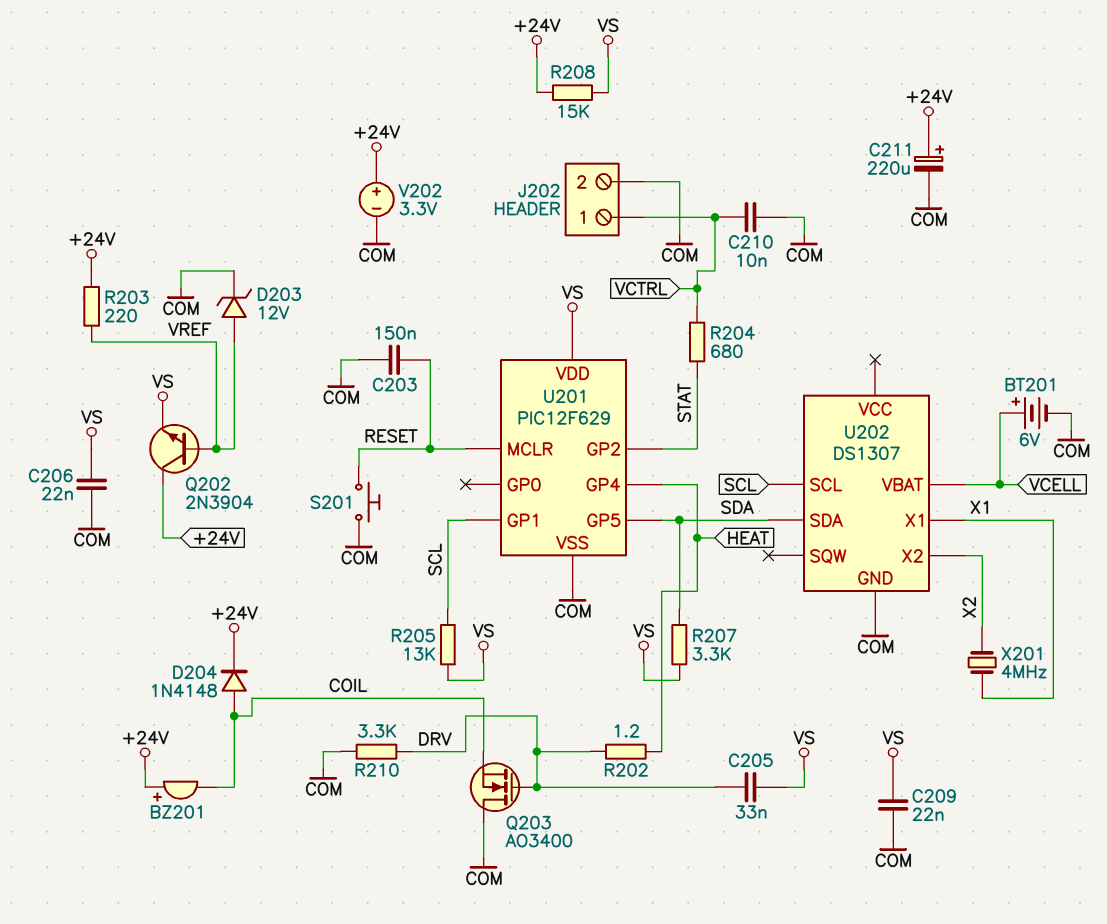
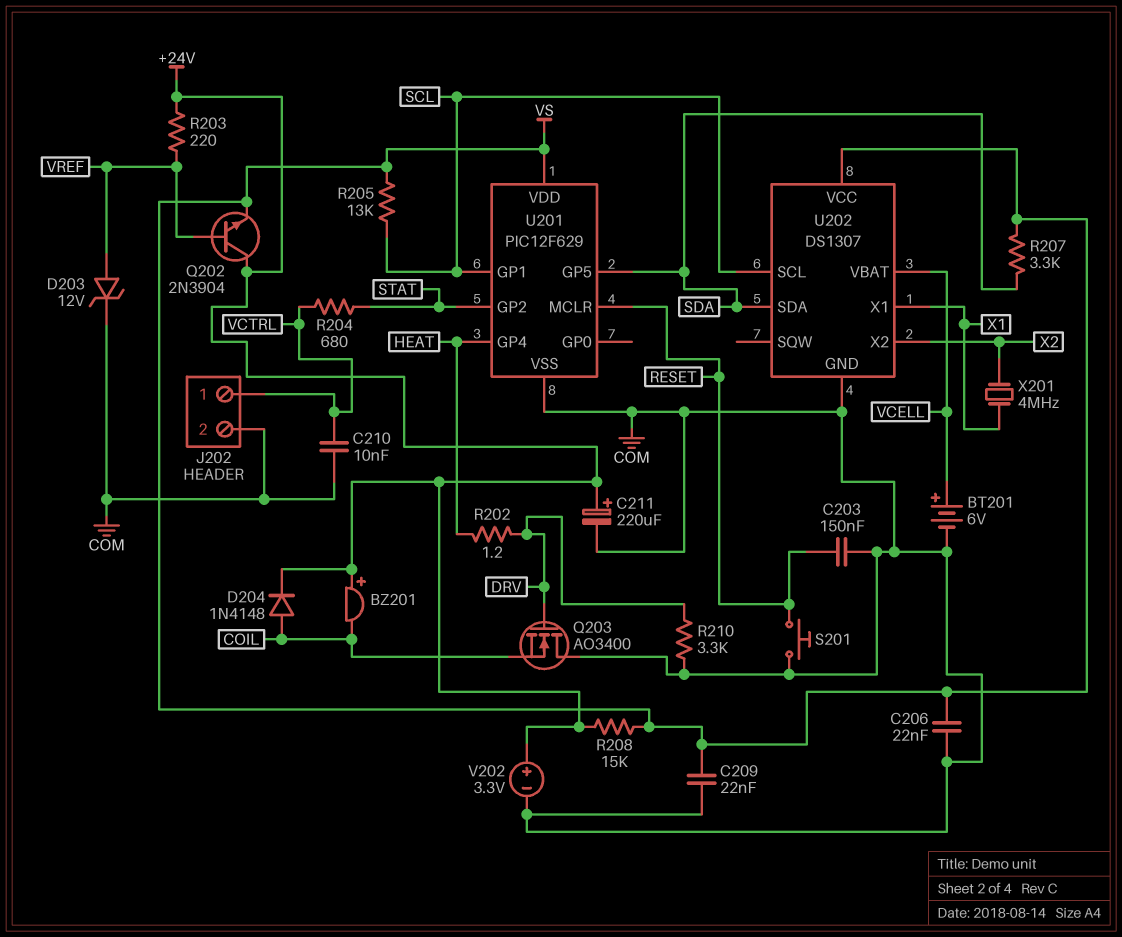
C205: 33nF (DRV, VS) -> none
U202 pin VCC: none -> VS

